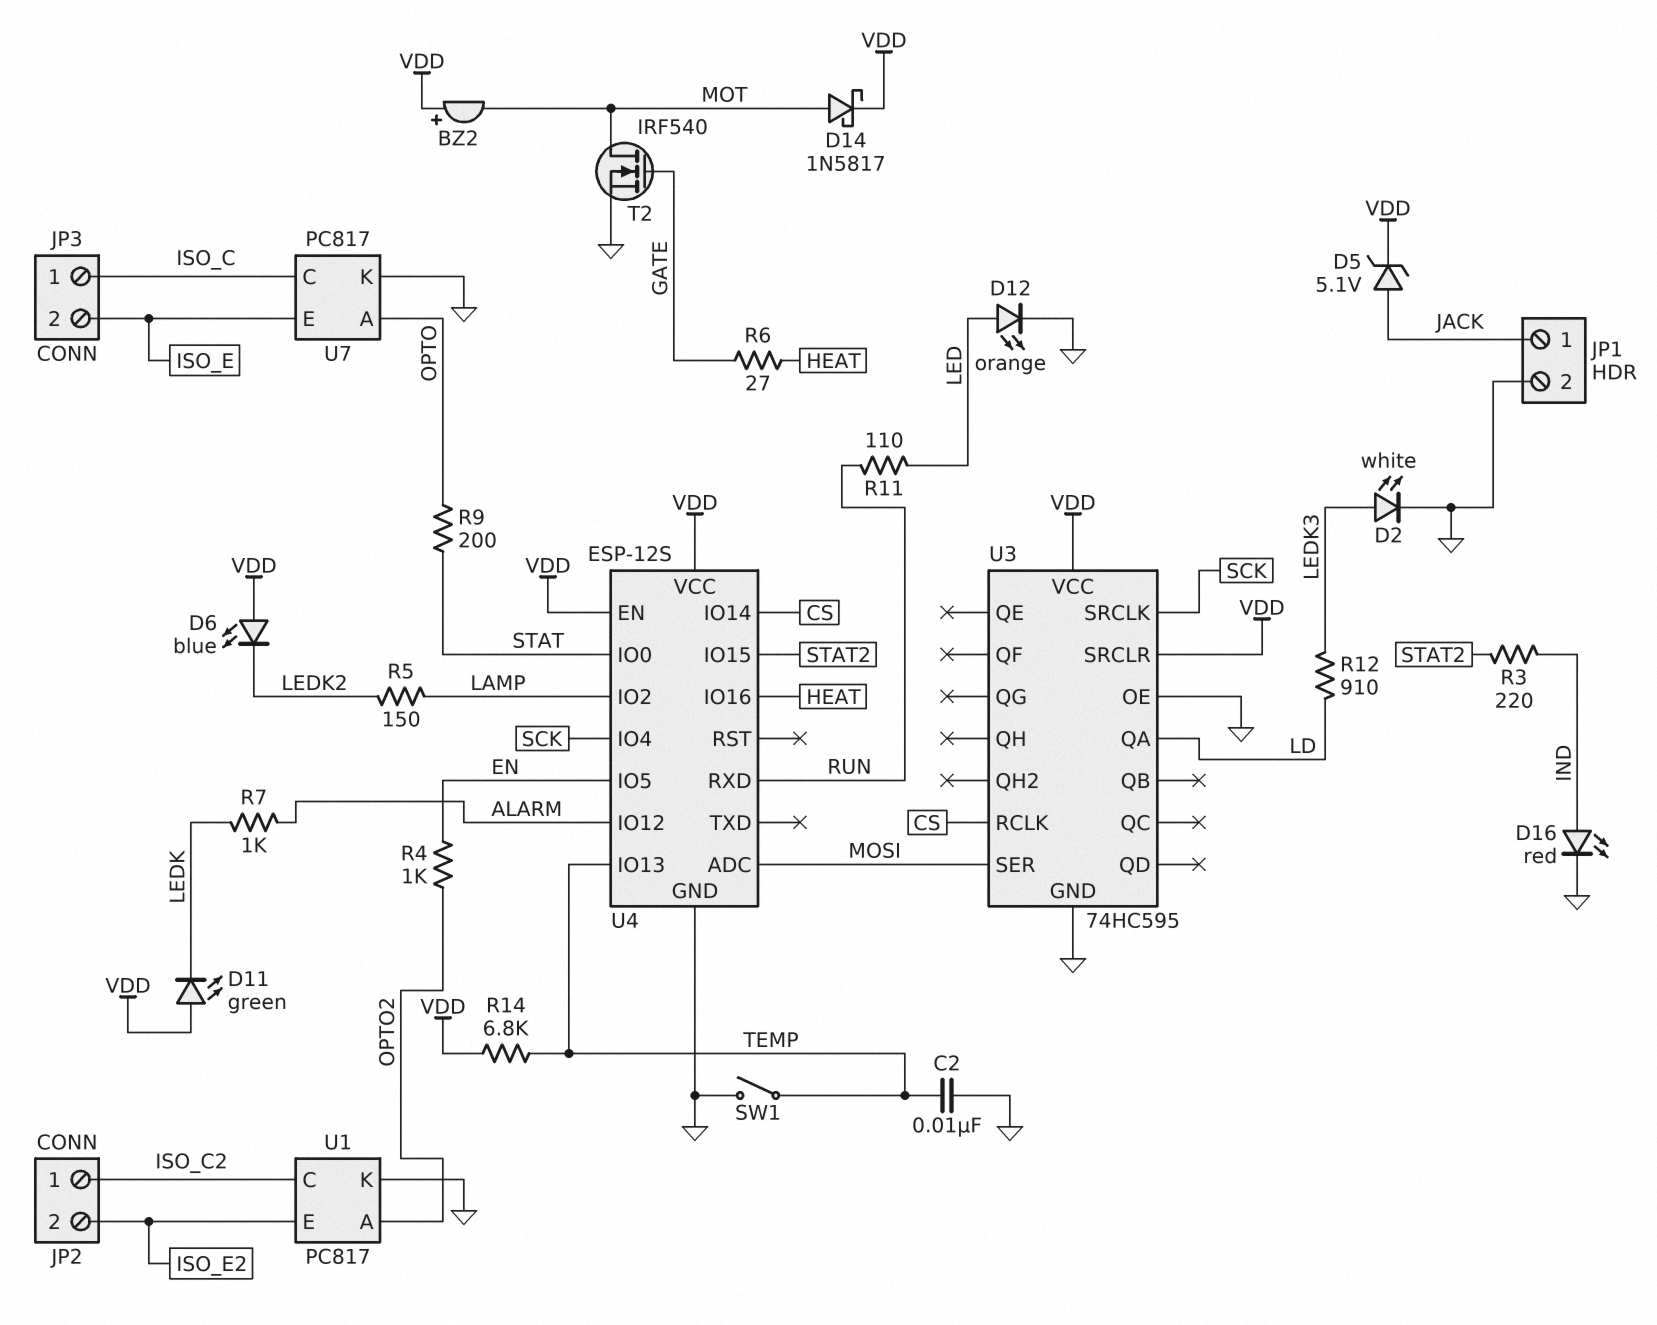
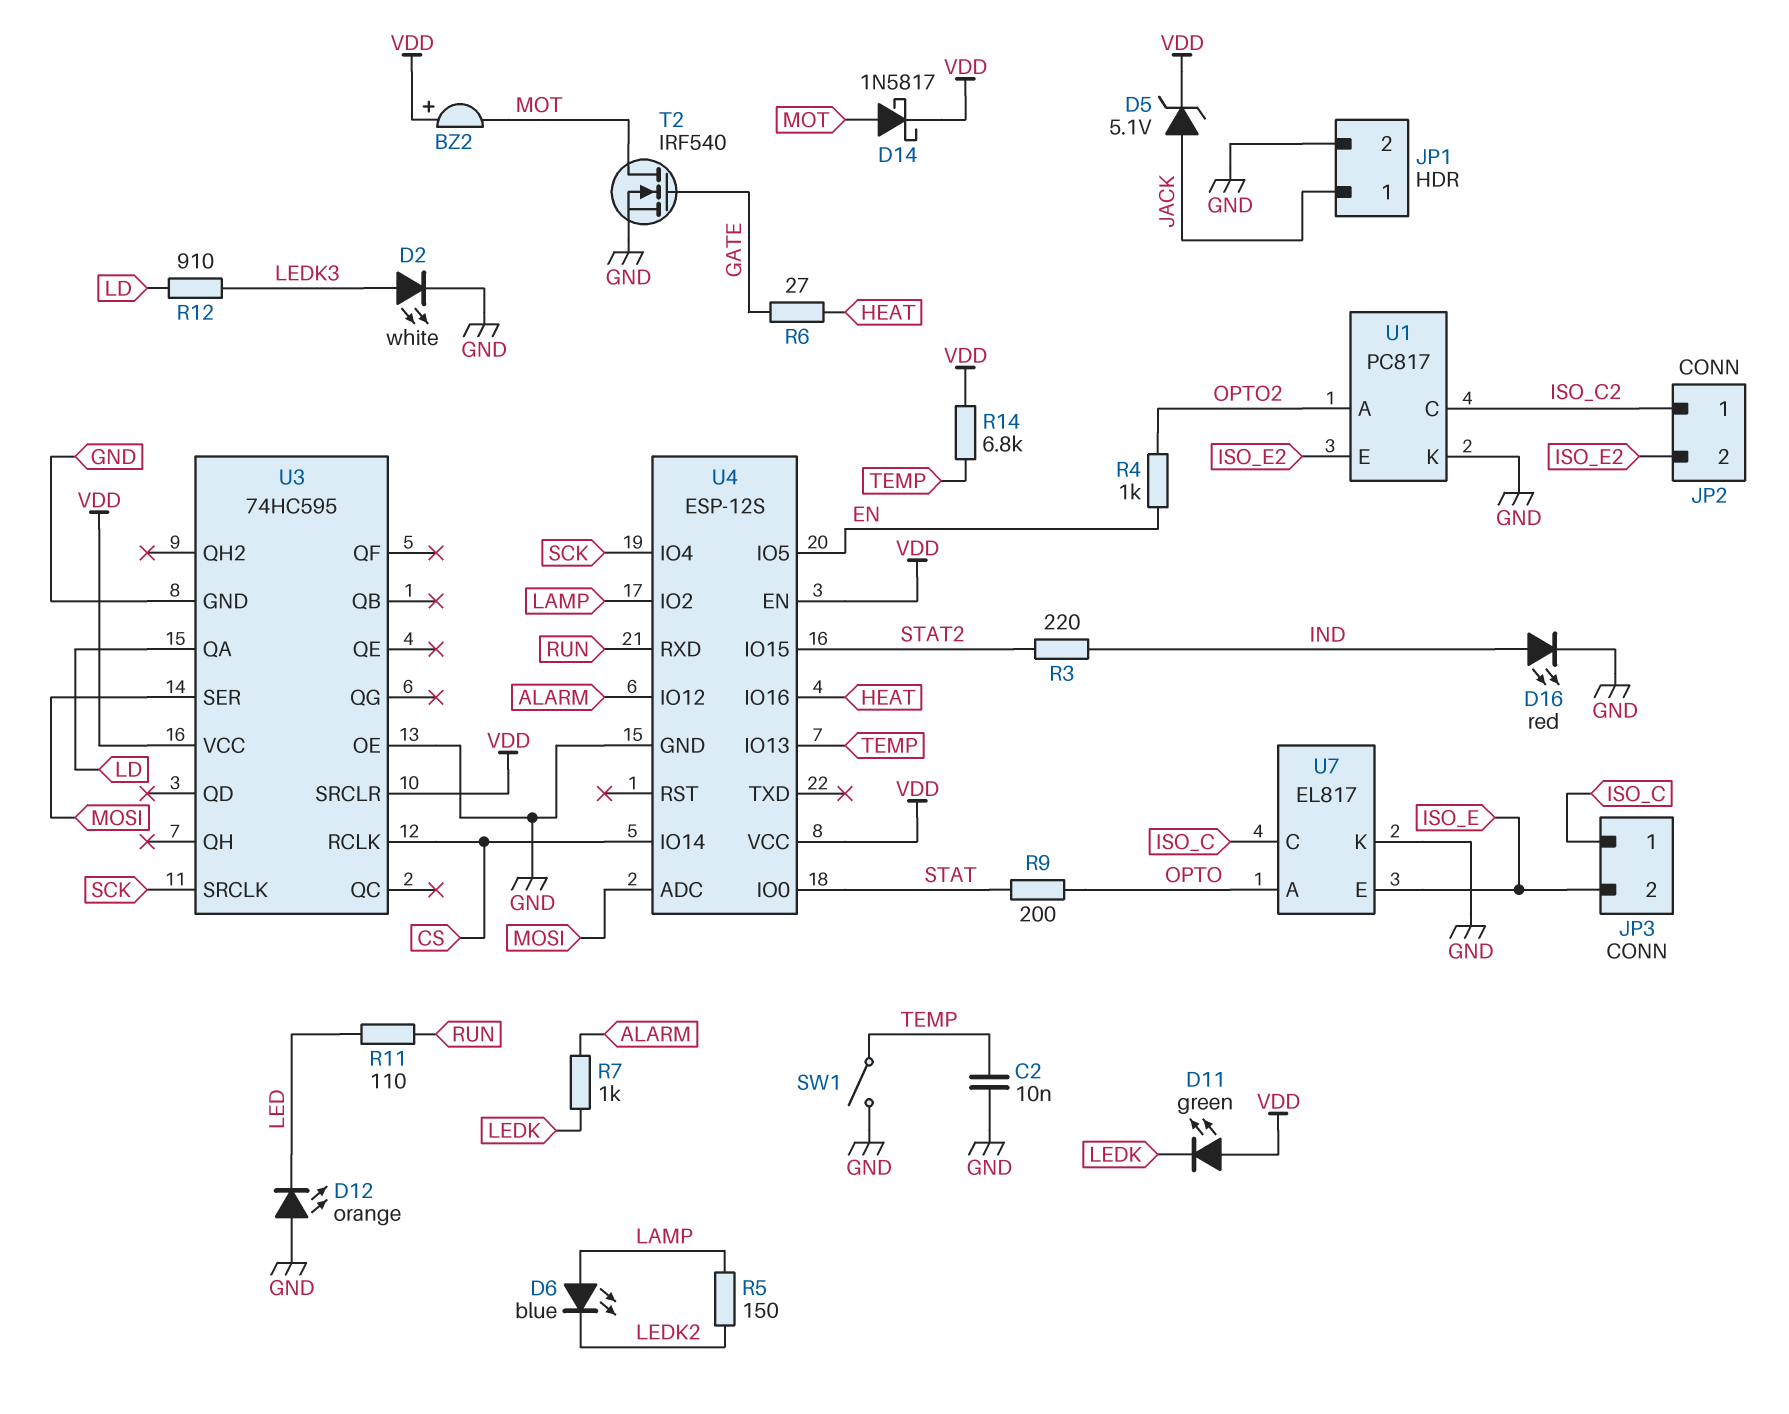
D6: LED blue (A VDD, K LEDK2) -> LED blue (A LAMP, K LEDK2)
D12: LED orange (A LED, K GND) -> LED orange (A GND, K LED)
U7: PC817 -> EL817

